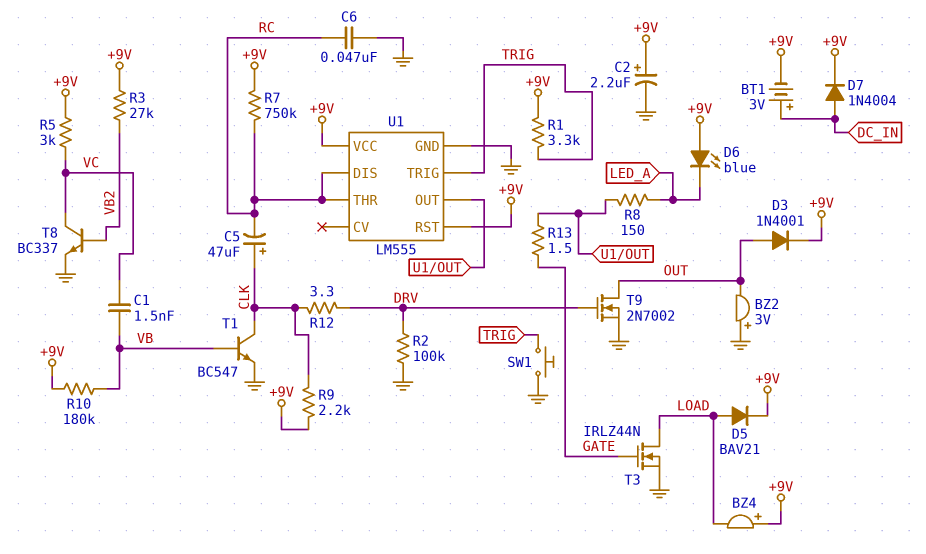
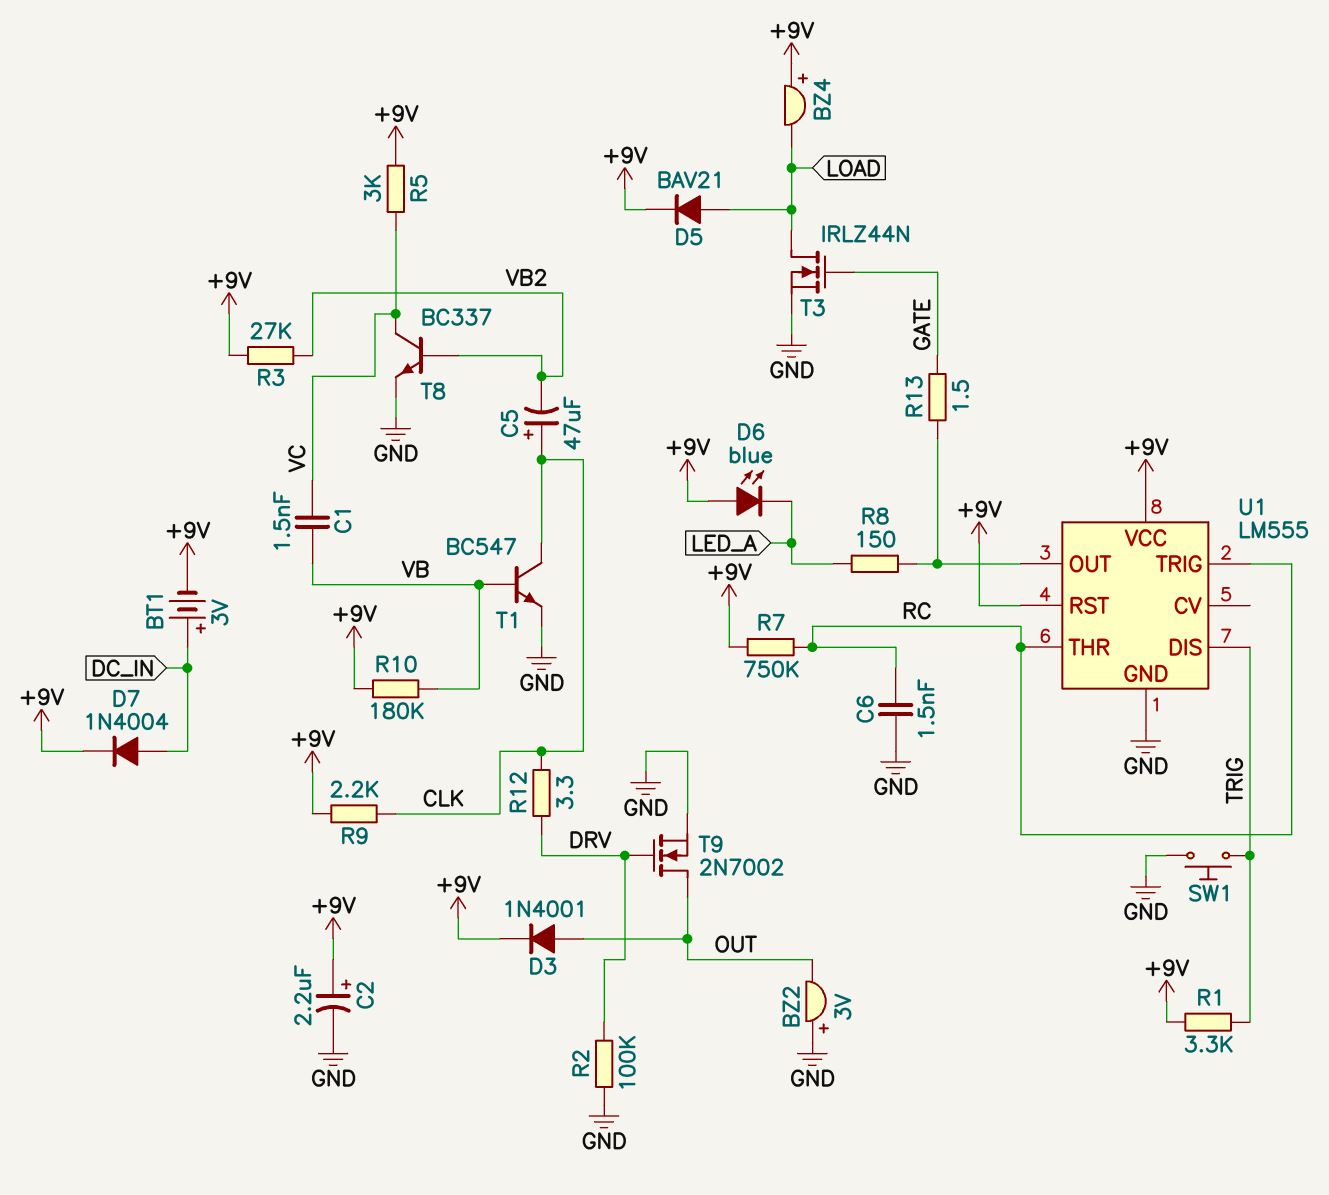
C5: 47uF (plus CLK, minus RC) -> 47uF (plus CLK, minus VB2)
C6: 47nF (GND, RC) -> 1.5nF (GND, RC)
U1 pin DIS: RC -> TRIG
U1 pin TRIG: TRIG -> RC

